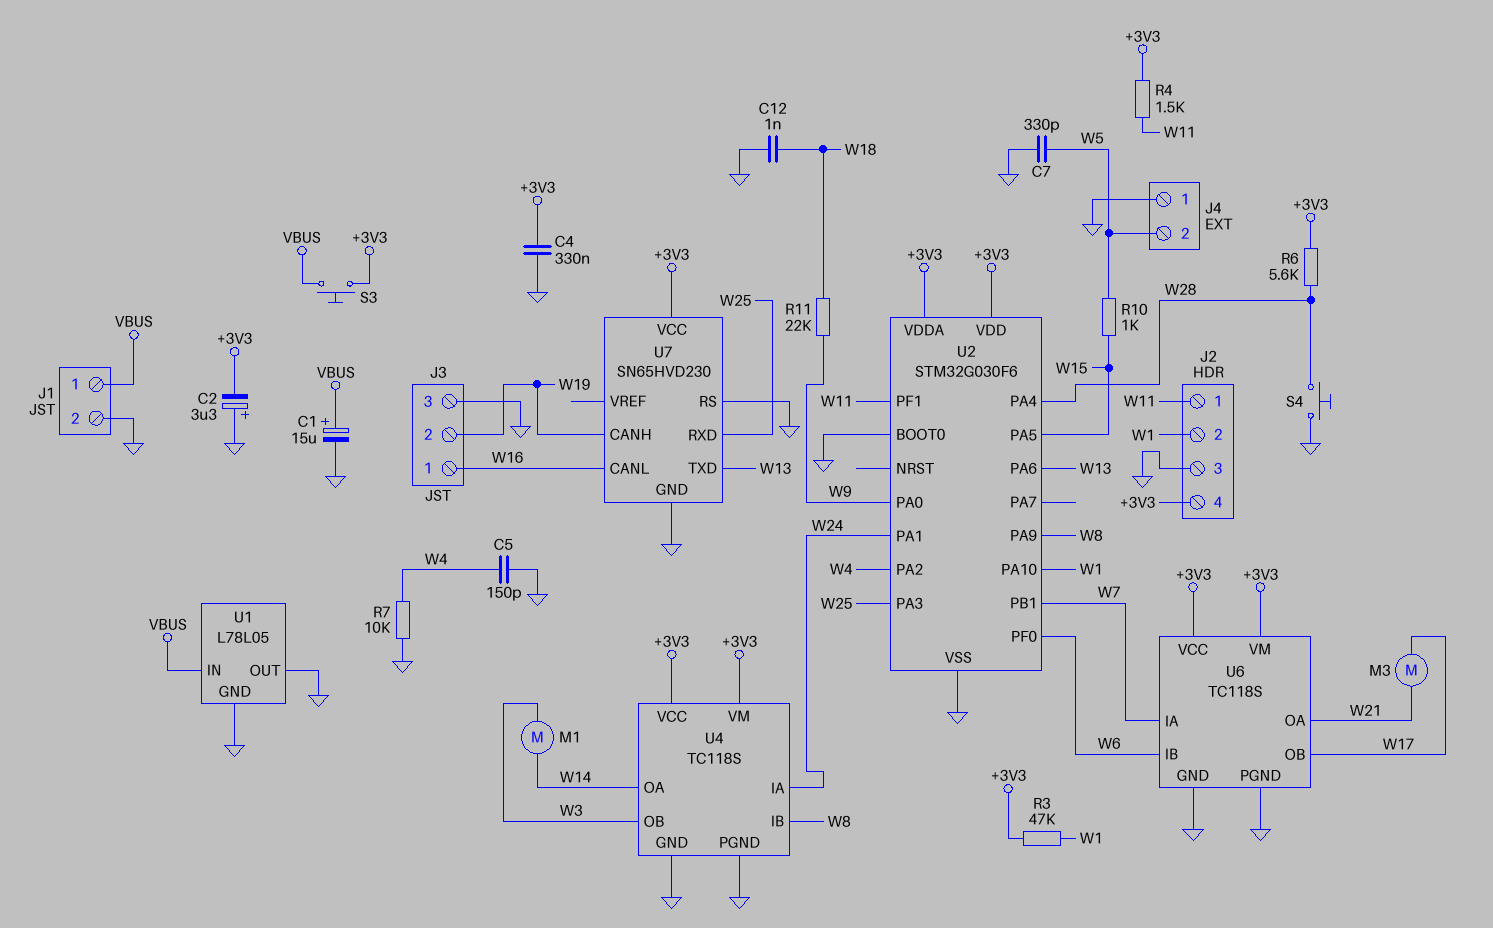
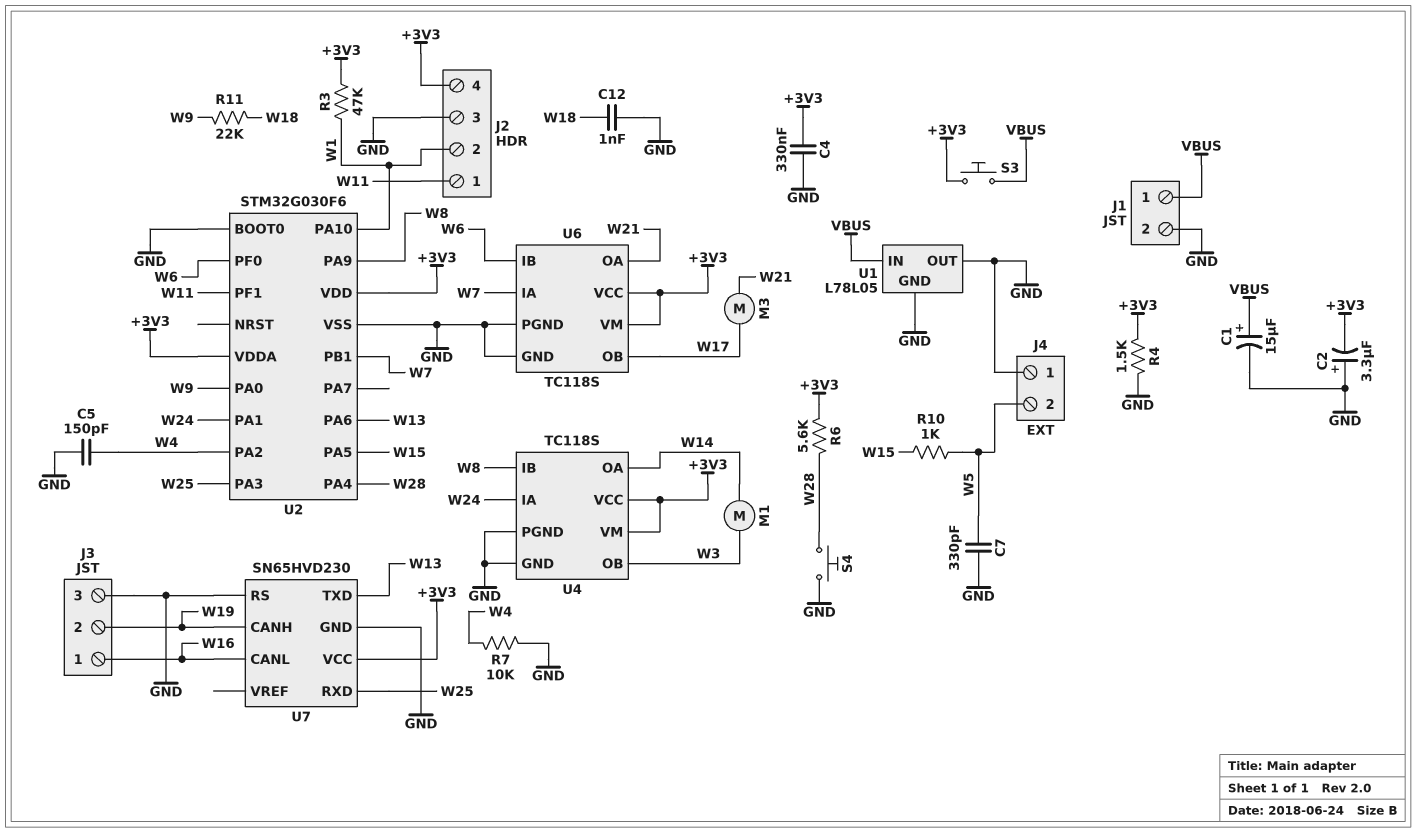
R4: 1.5k (+3V3, W11) -> 1.5k (+3V3, GND)

